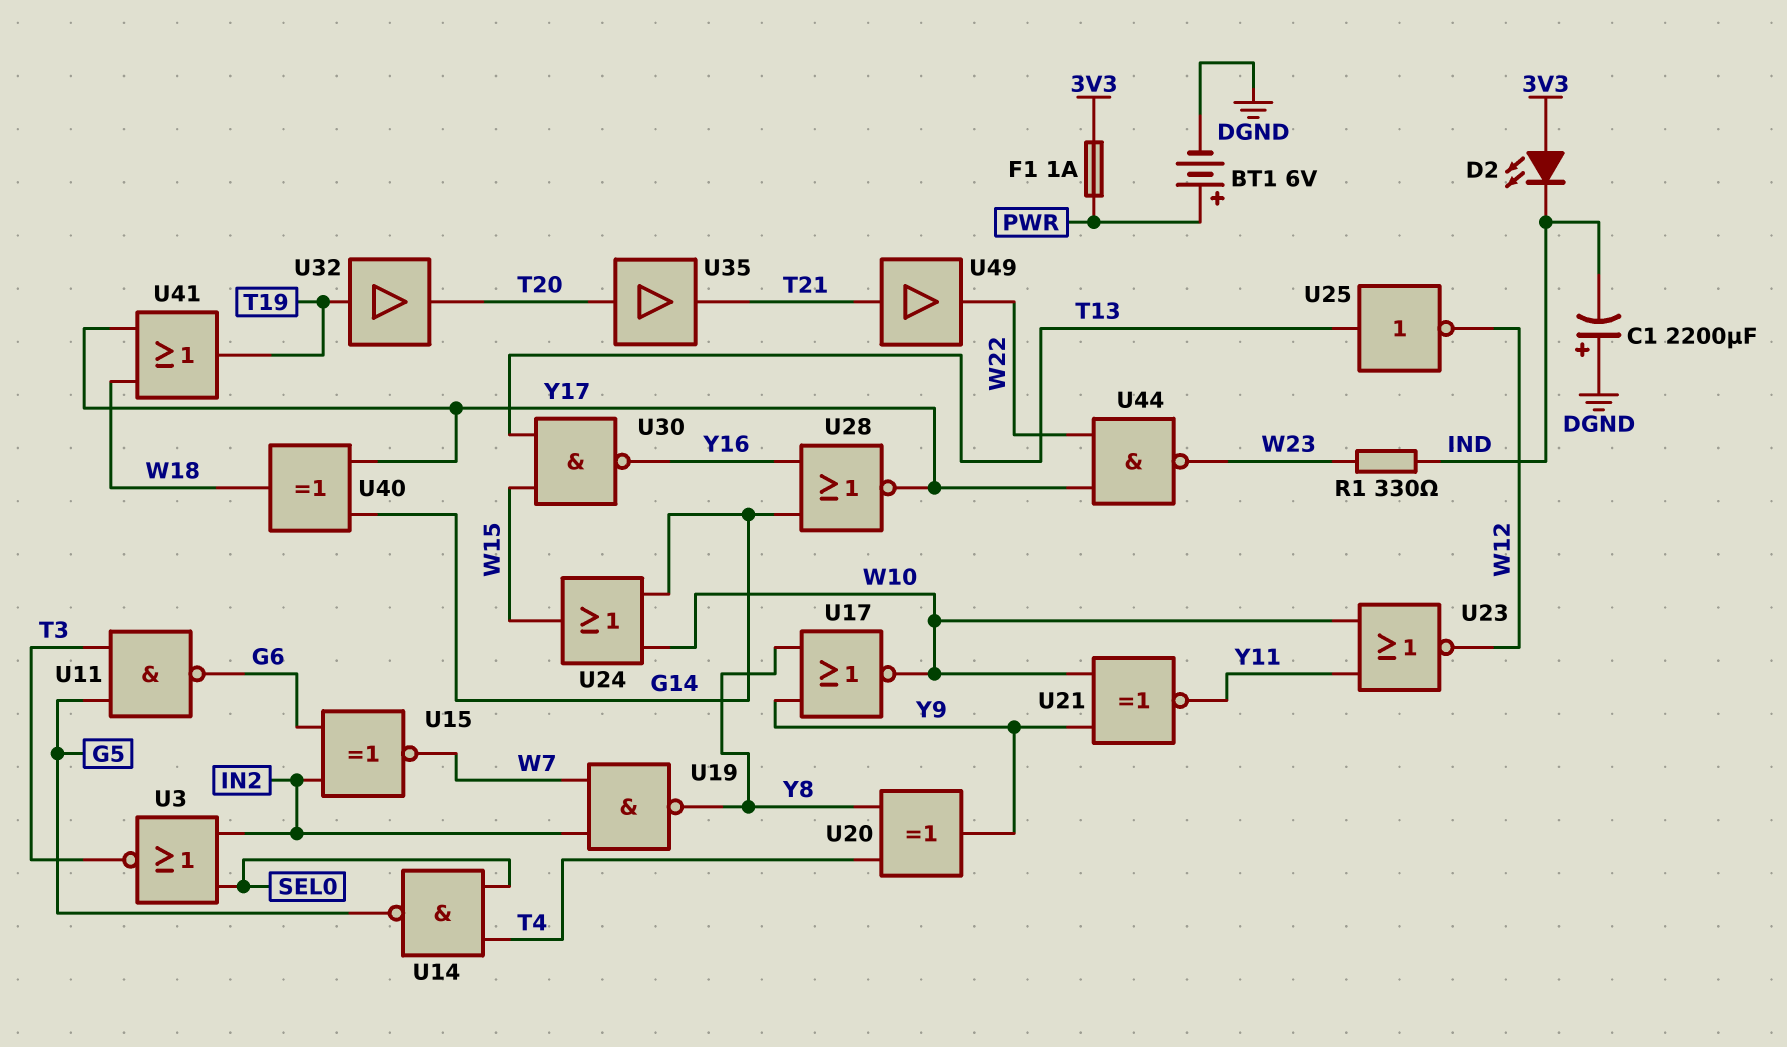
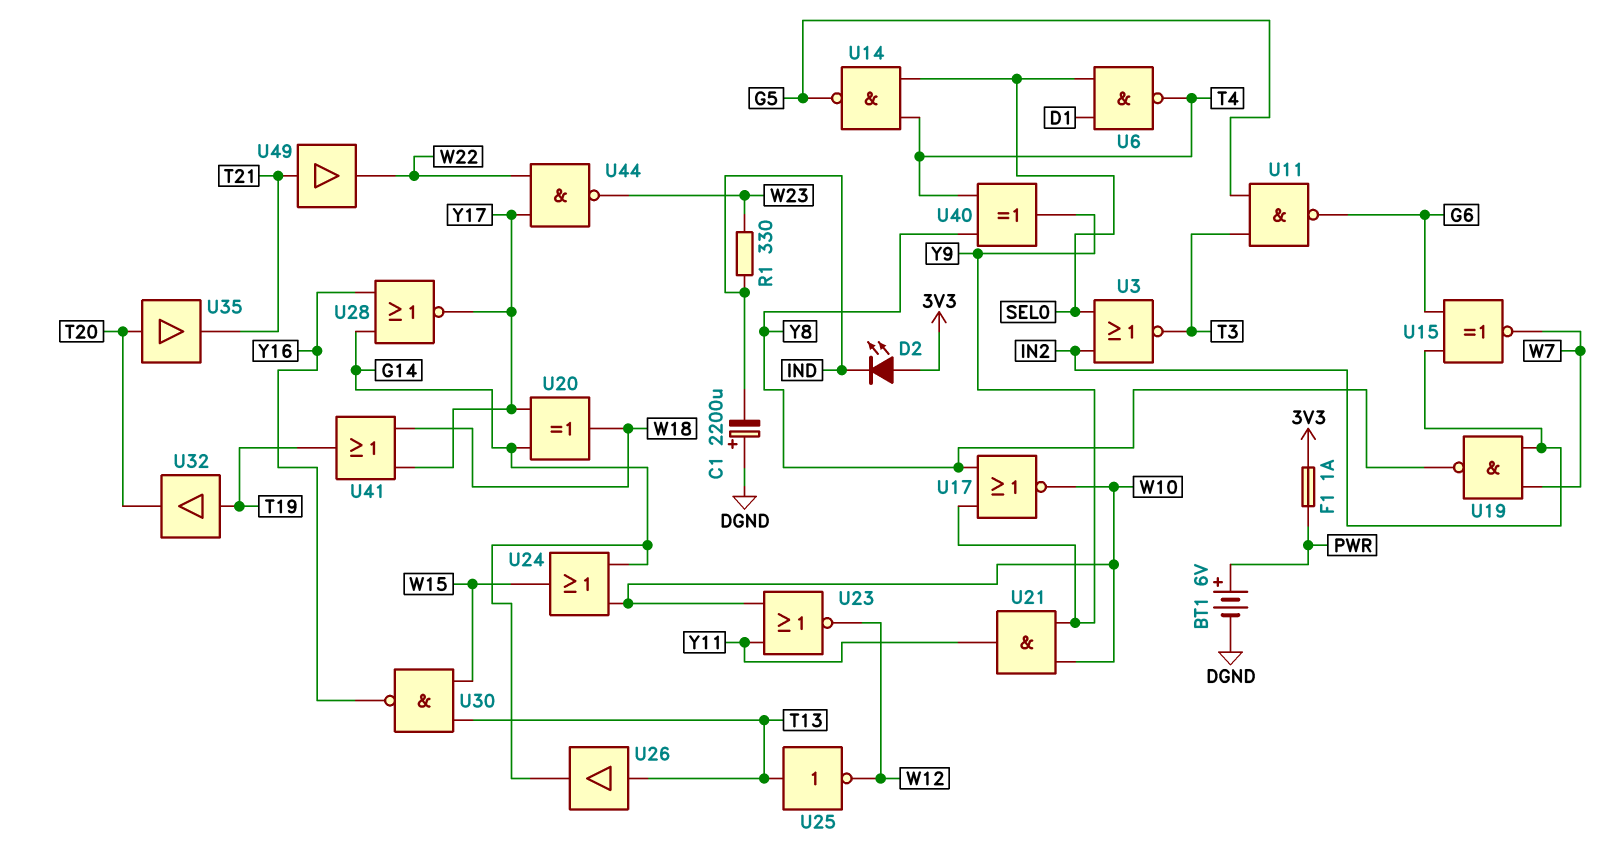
U6: none -> NAND (in D1, in SEL0, out T4)
U20: XOR (in T4, in Y8, out Y9) -> XOR (in G14, in Y17, out W18)
U21: XNOR (in W10, in Y9, out Y11) -> AND (in W10, in Y9, out Y11)
U26: none -> buffer (in T13, out G14)
U40: XOR (in G14, in Y17, out W18) -> XOR (in T4, in Y8, out Y9)

